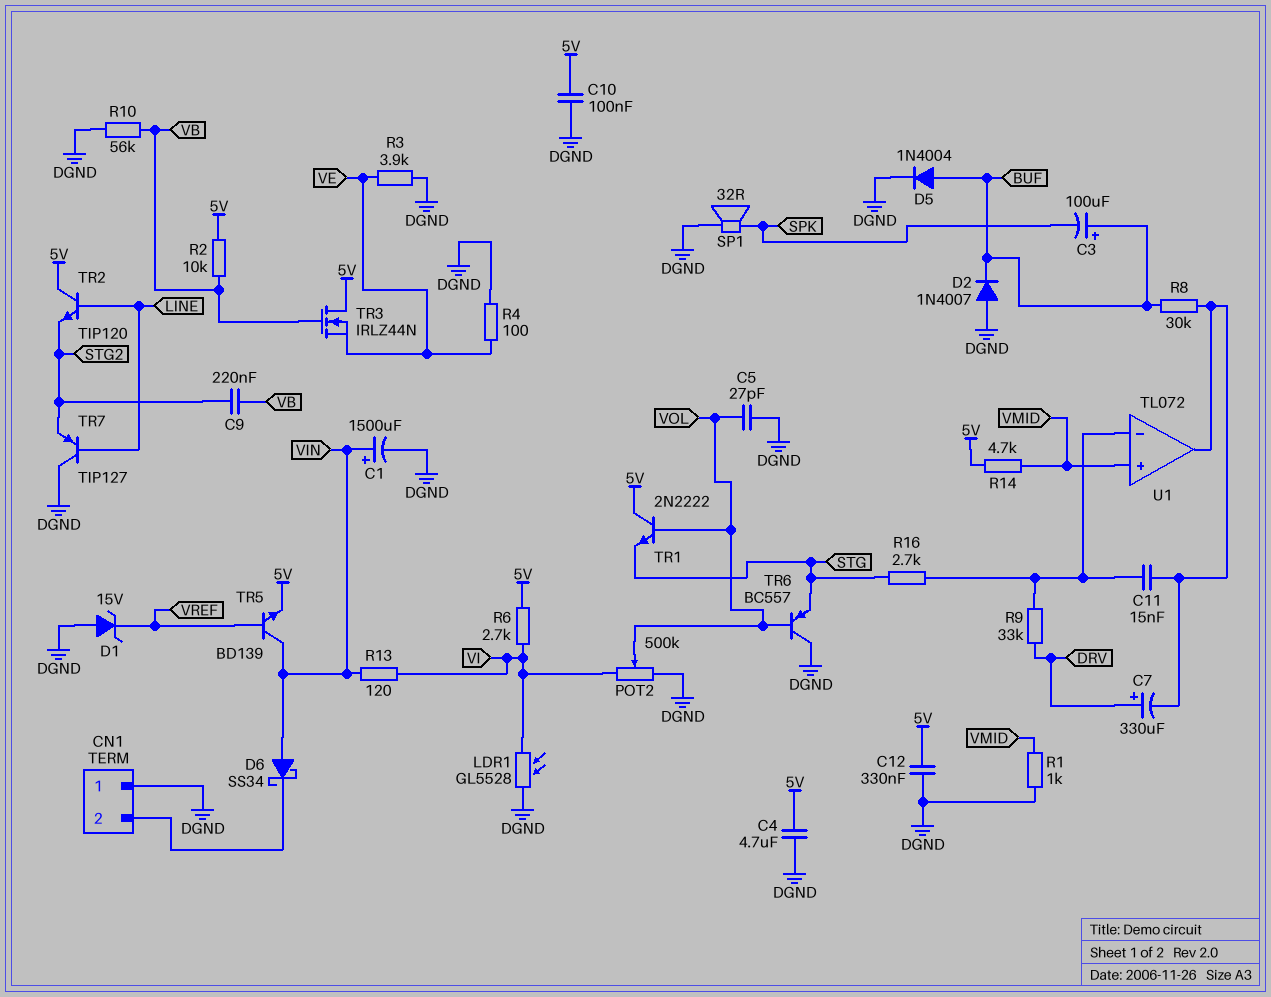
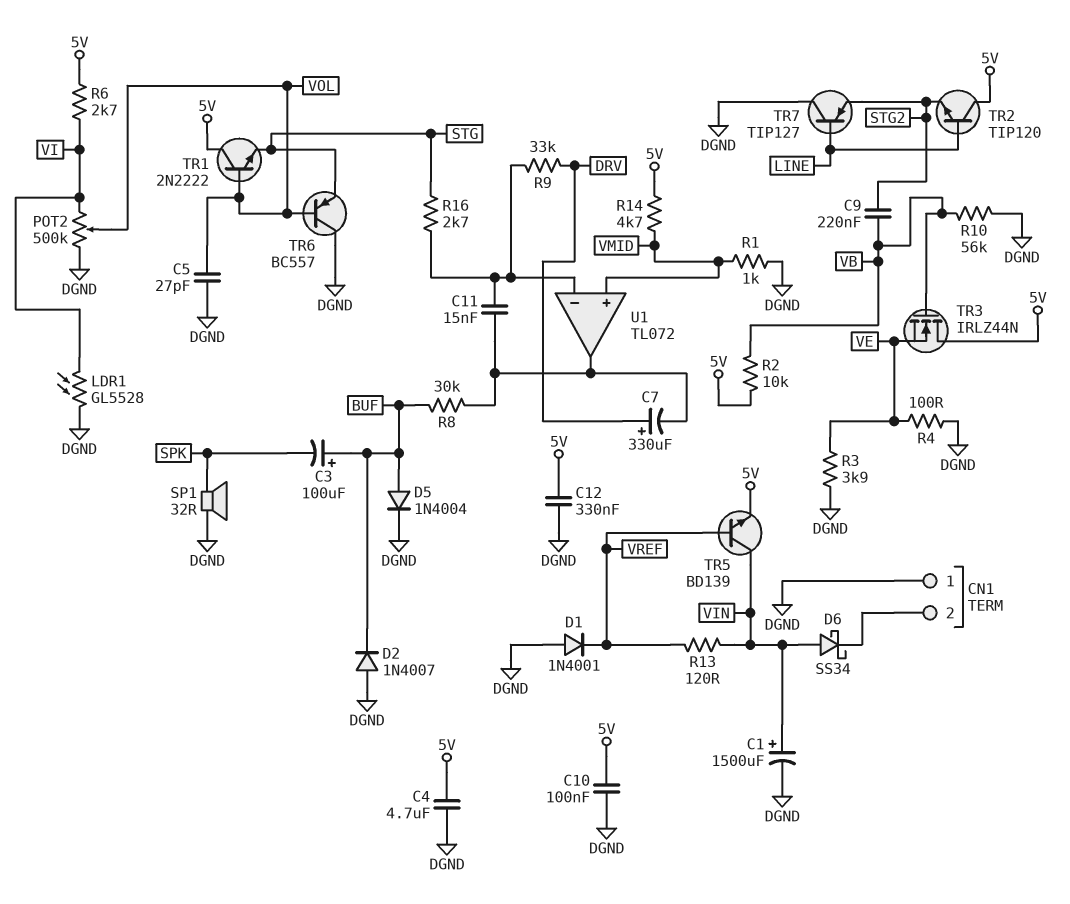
D1: zener 15V (A DGND, K VREF) -> diode 1N4001 (A DGND, K VREF)
R13: 120 (VI, VIN) -> 120 (VIN, VREF)

